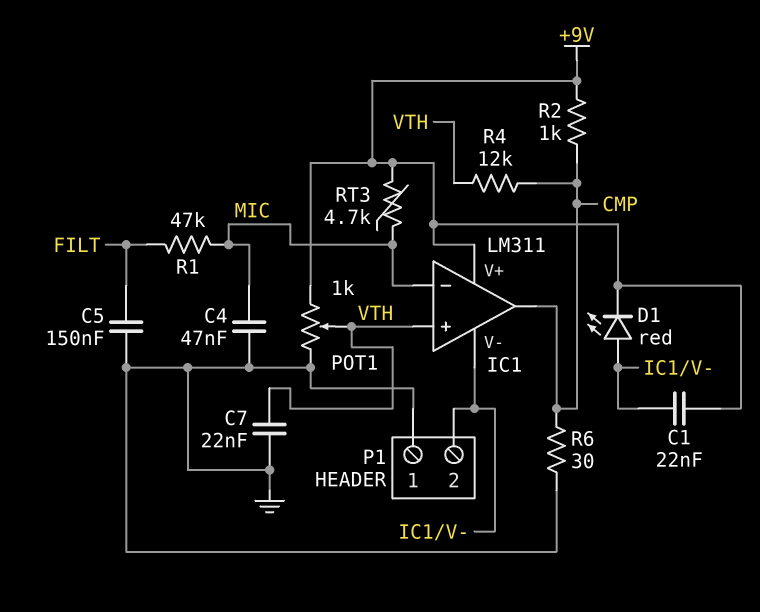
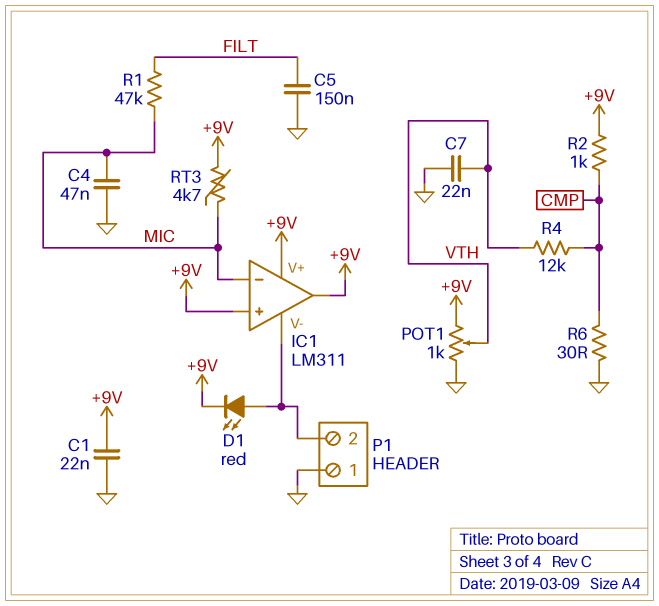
C1: 22nF (+9V, IC1/V-) -> 22nF (+9V, GND)
IC1 pin in+: VTH -> +9V
IC1 pin out: CMP -> +9V

